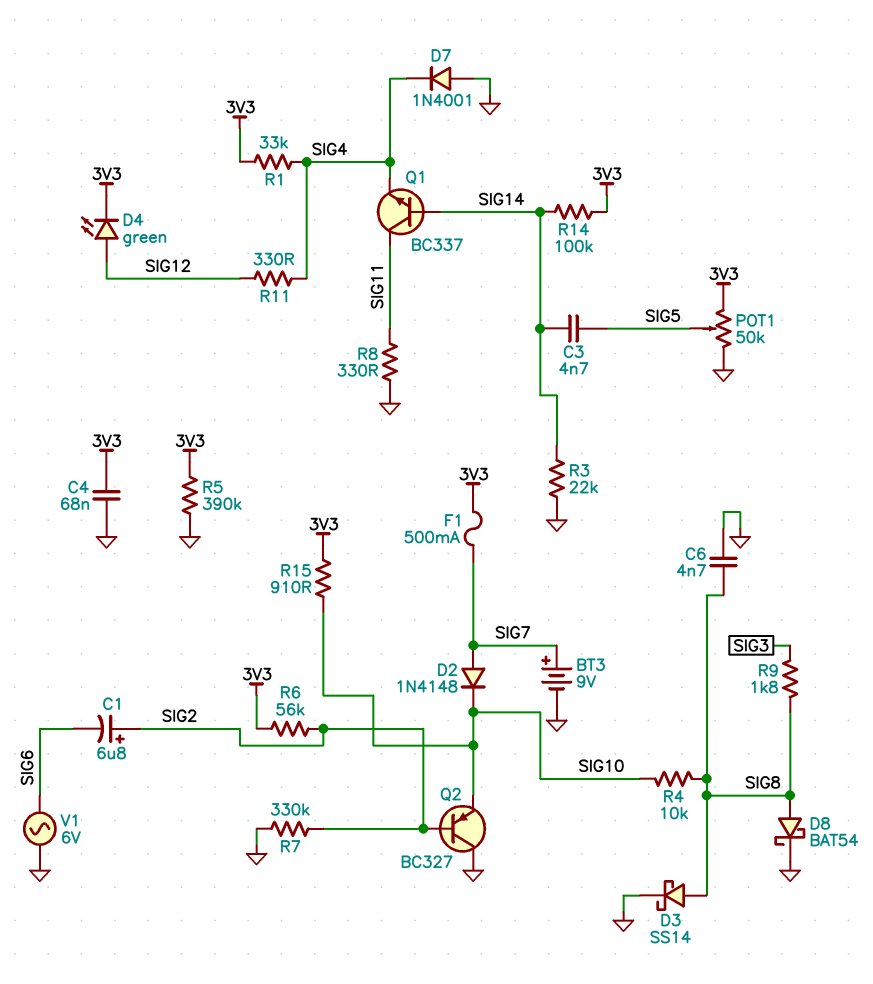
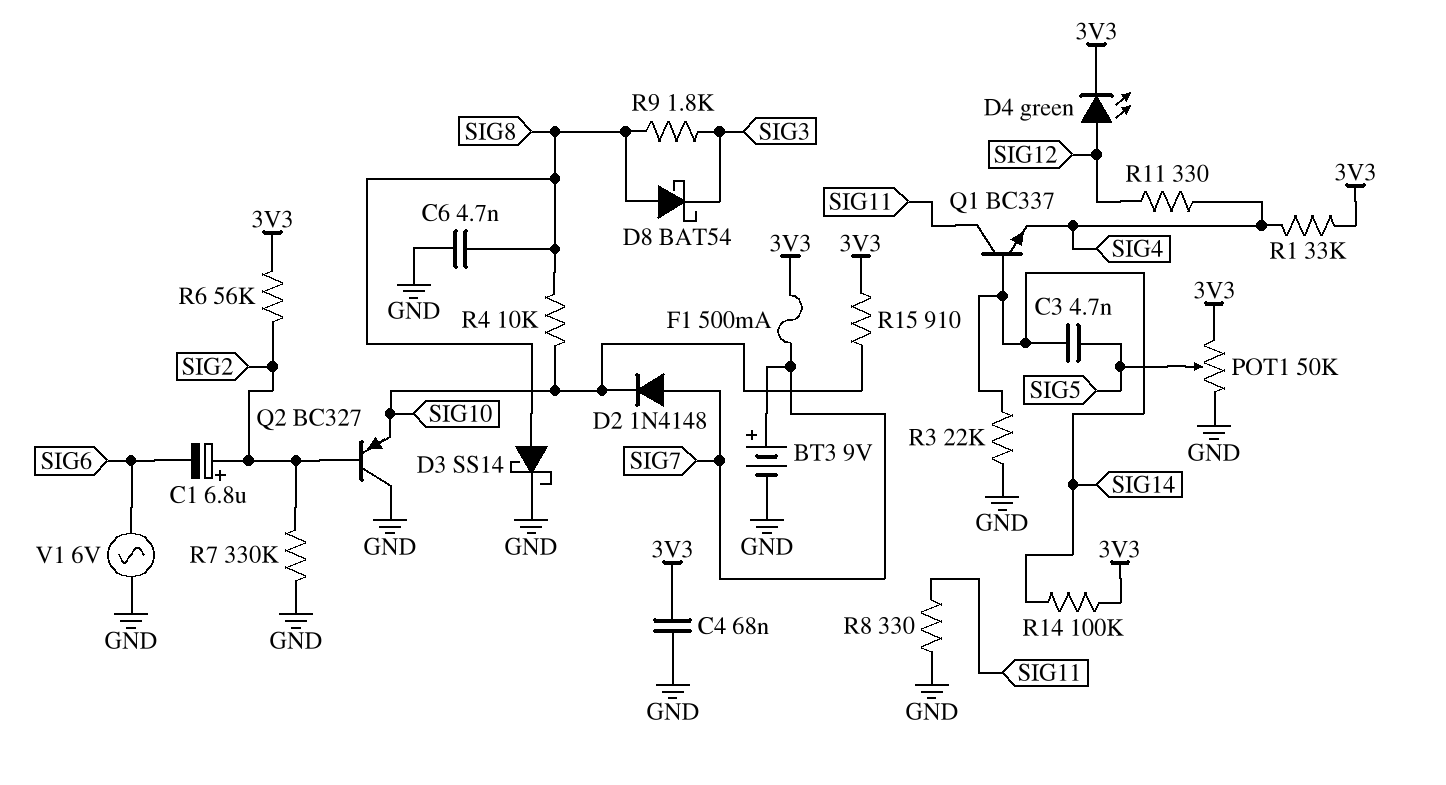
D7: diode 1N4001 (A GND, K SIG4) -> none
D8: schottky BAT54 (A SIG8, K GND) -> schottky BAT54 (A SIG8, K SIG3)
R5: 390k (3V3, GND) -> none

